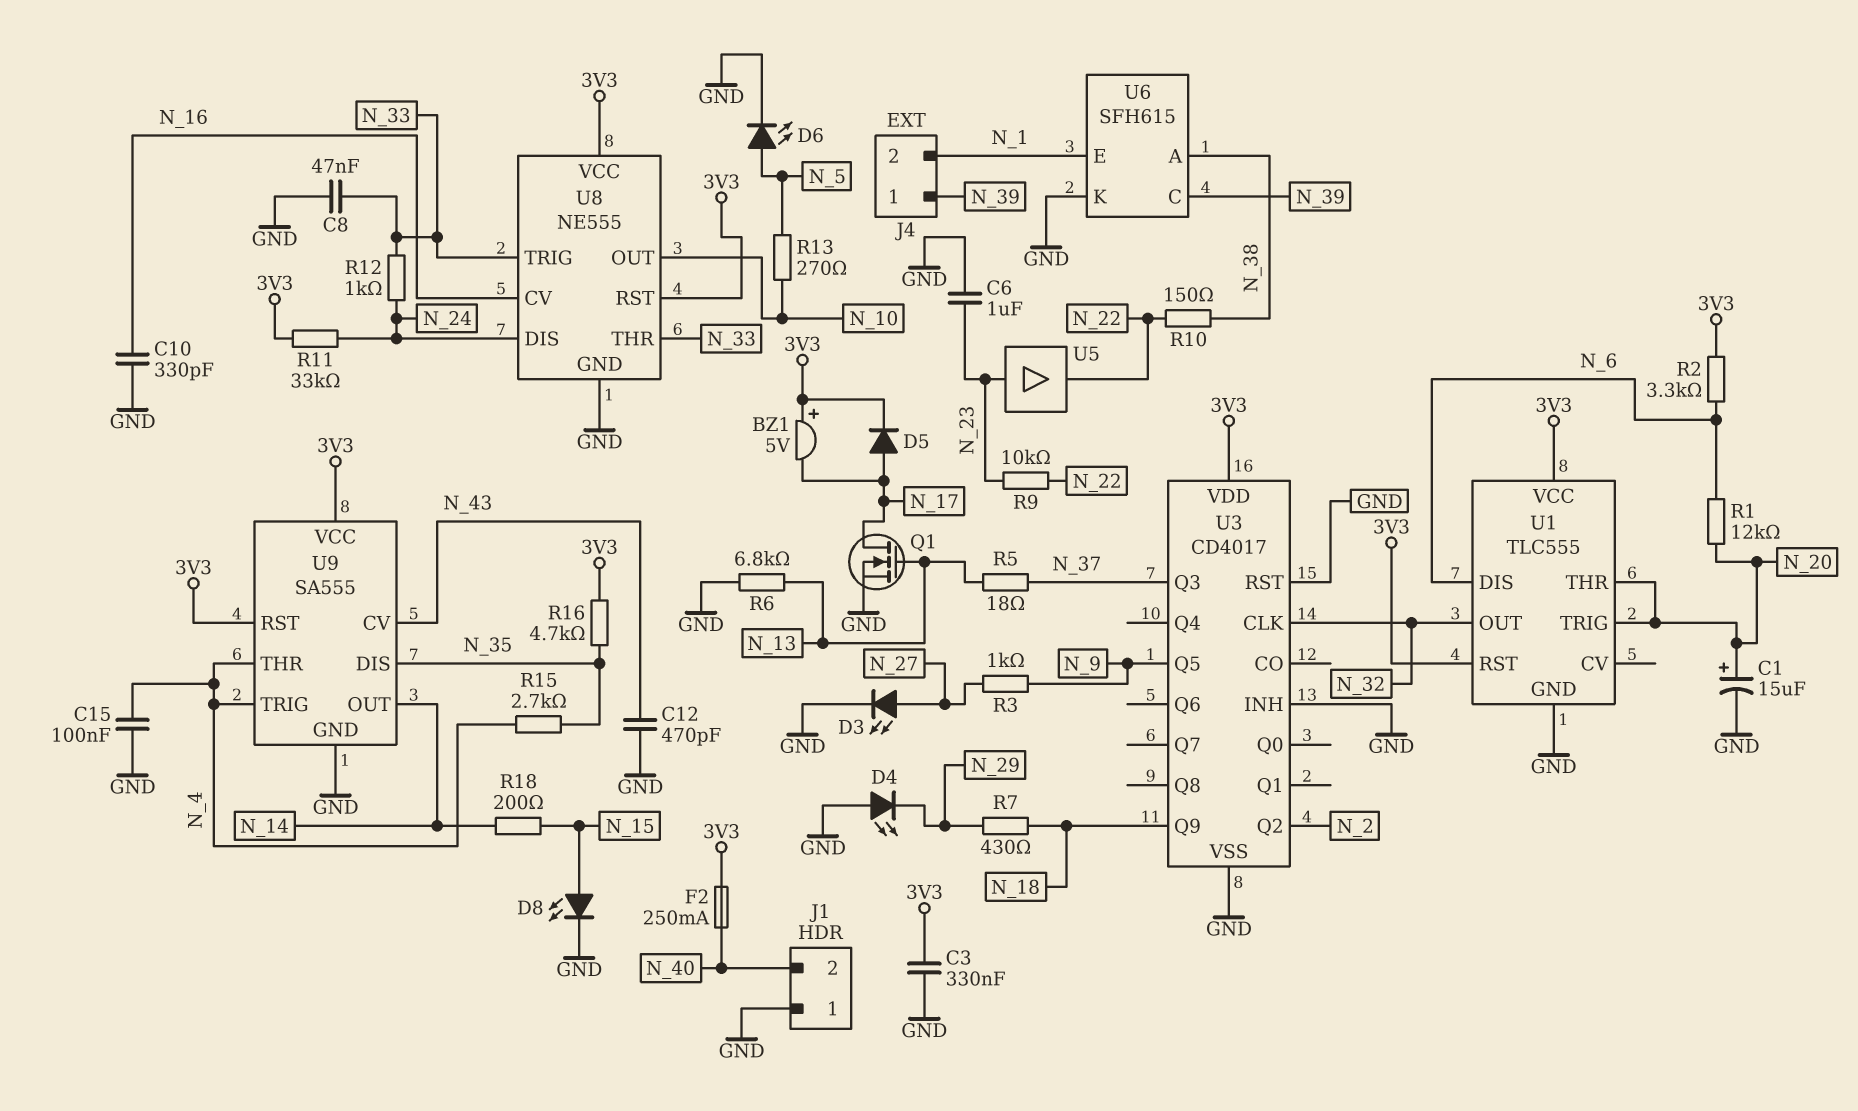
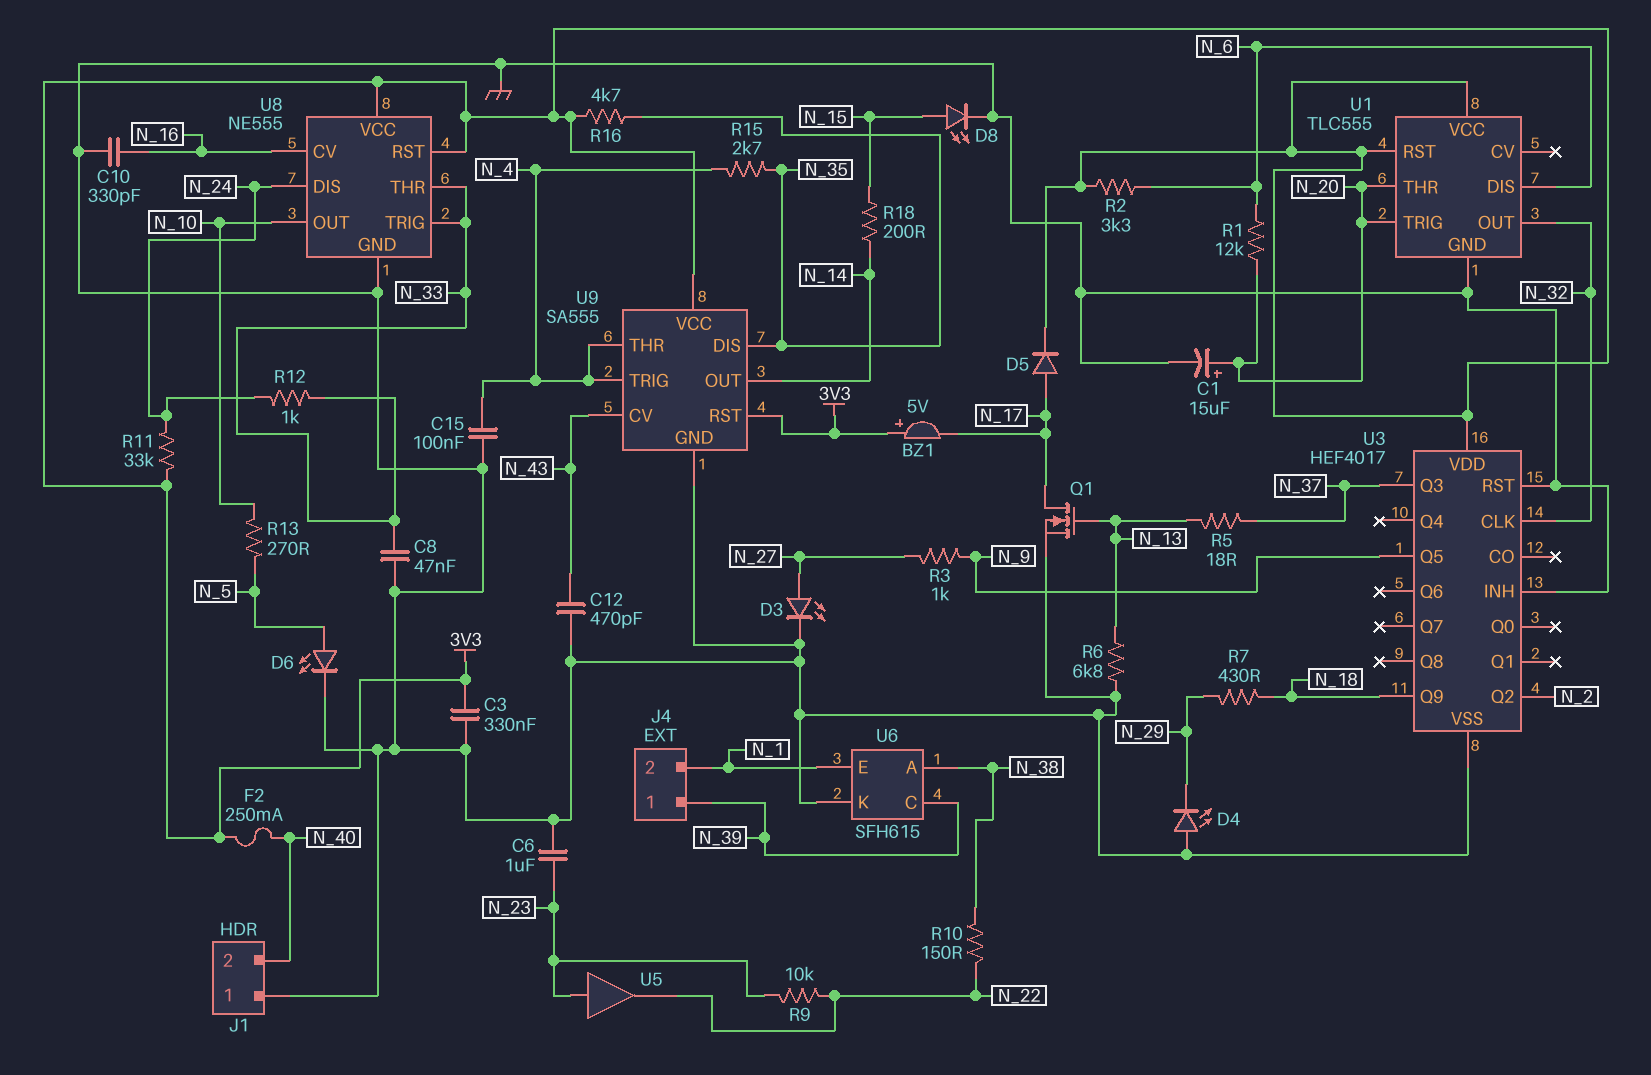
U3: CD4017 -> HEF4017

